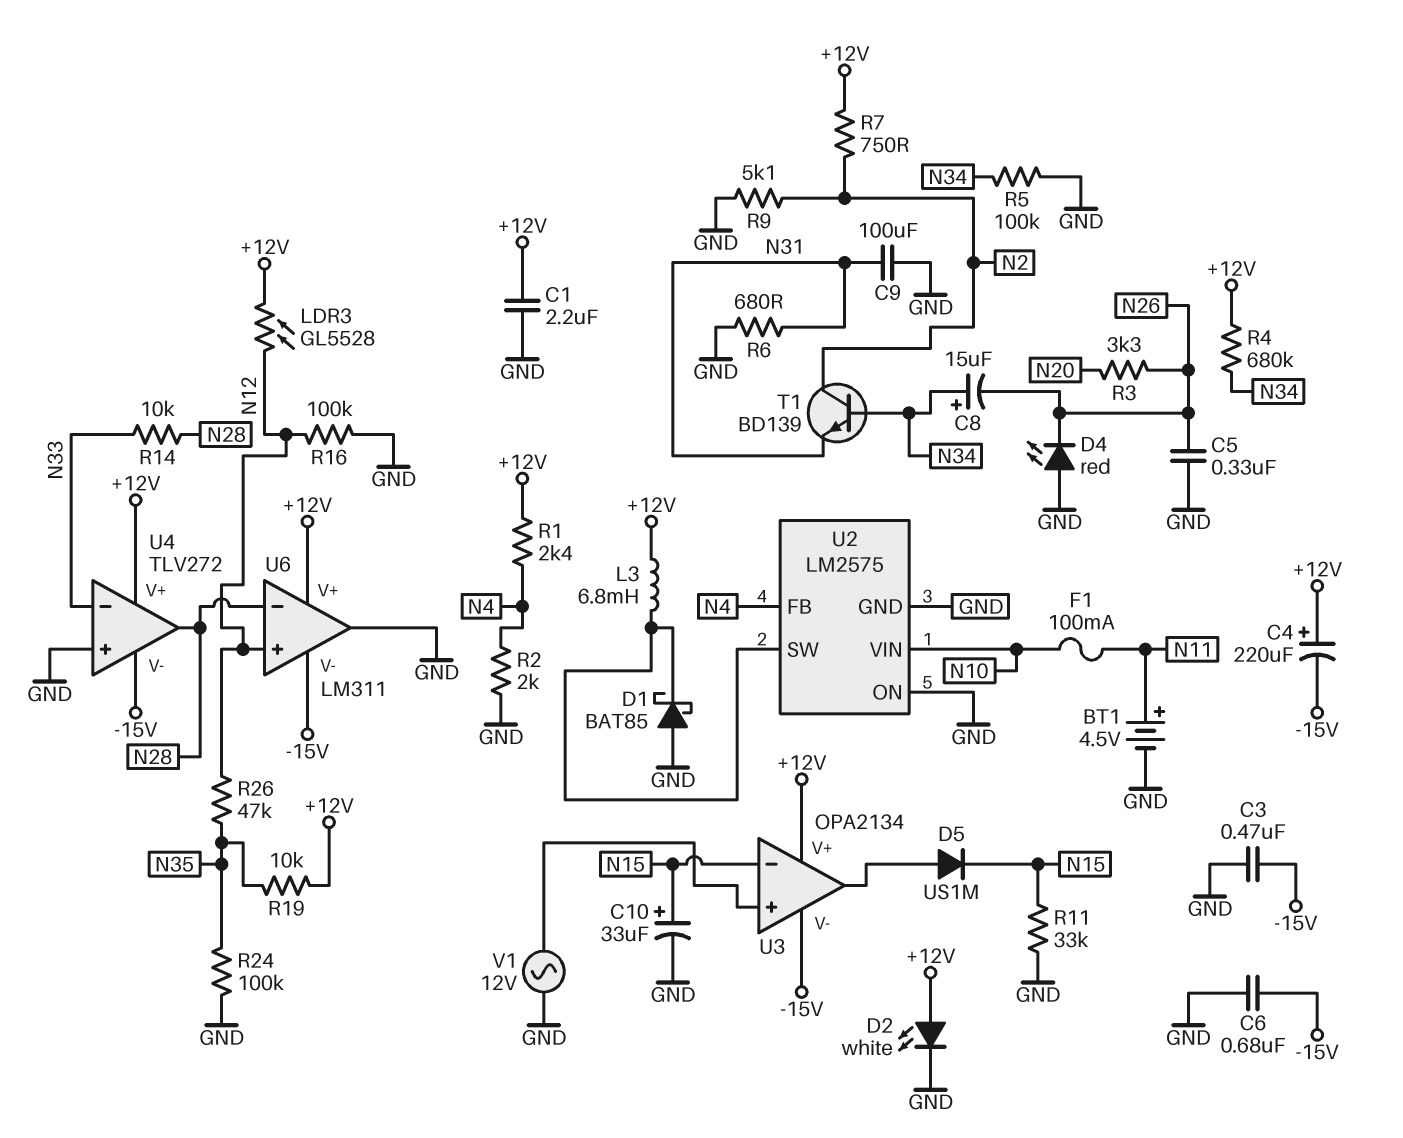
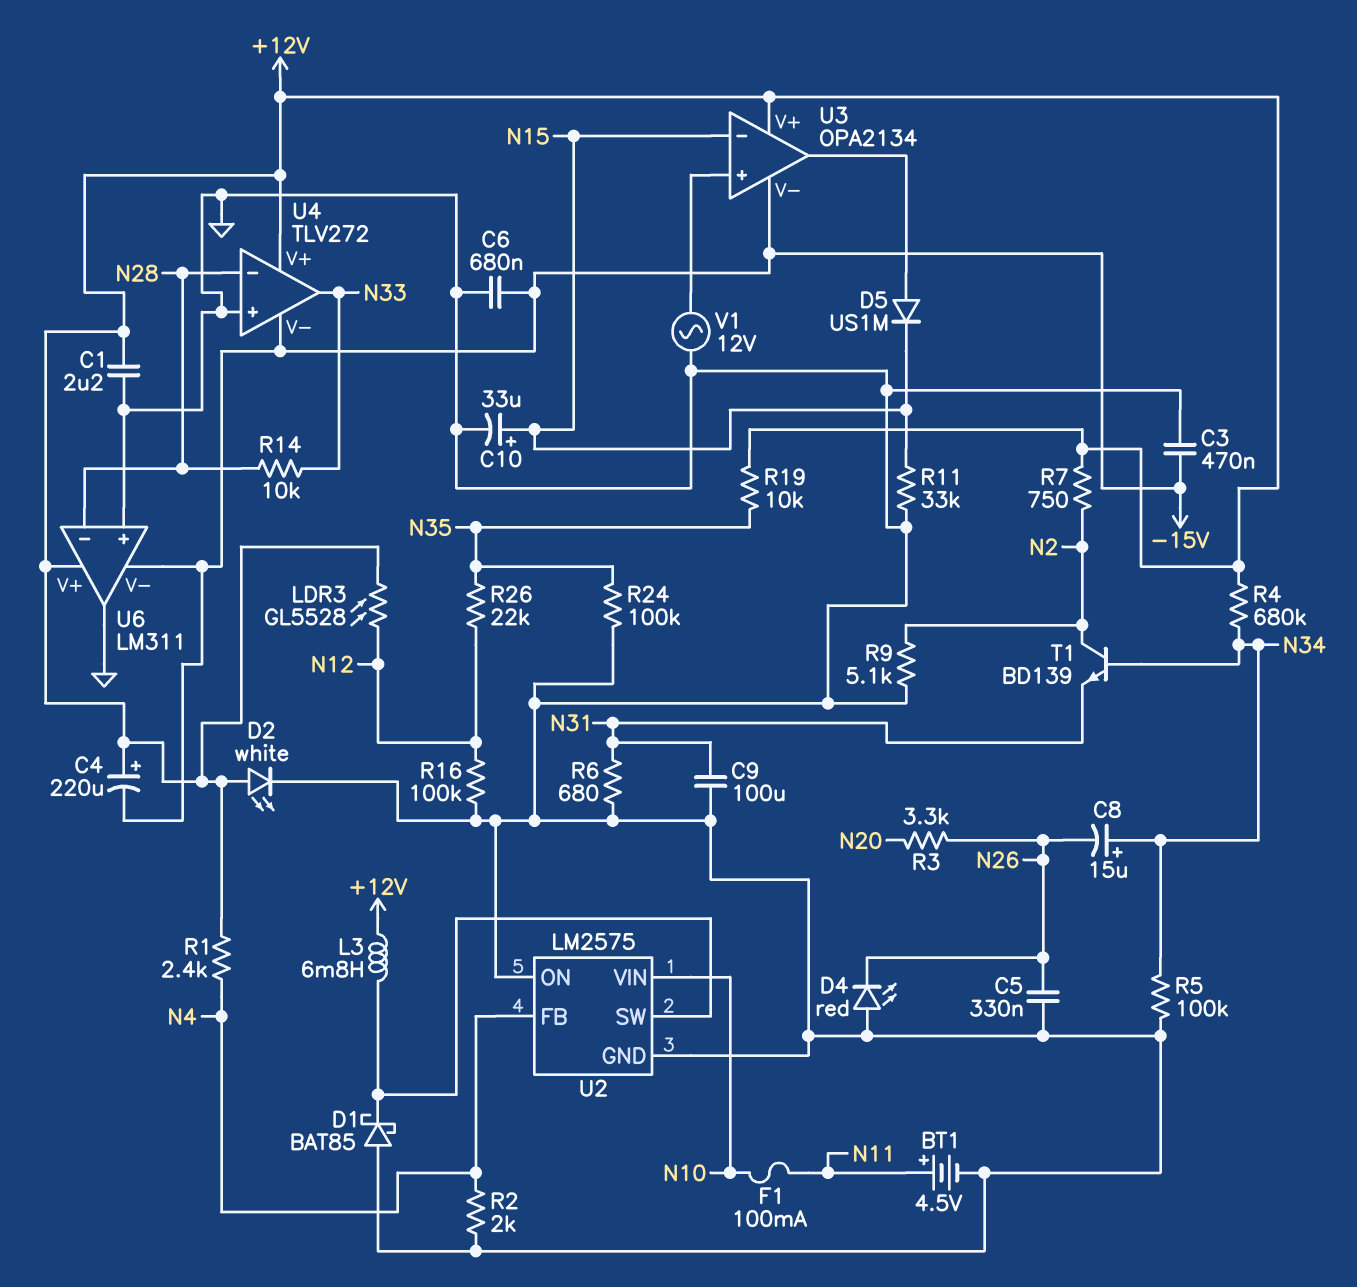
R26: 47k (N12, N35) -> 22k (N12, N35)
U4 pin in-: N33 -> N28
U4 pin out: N28 -> N33
U6 pin in+: N12 -> GND

